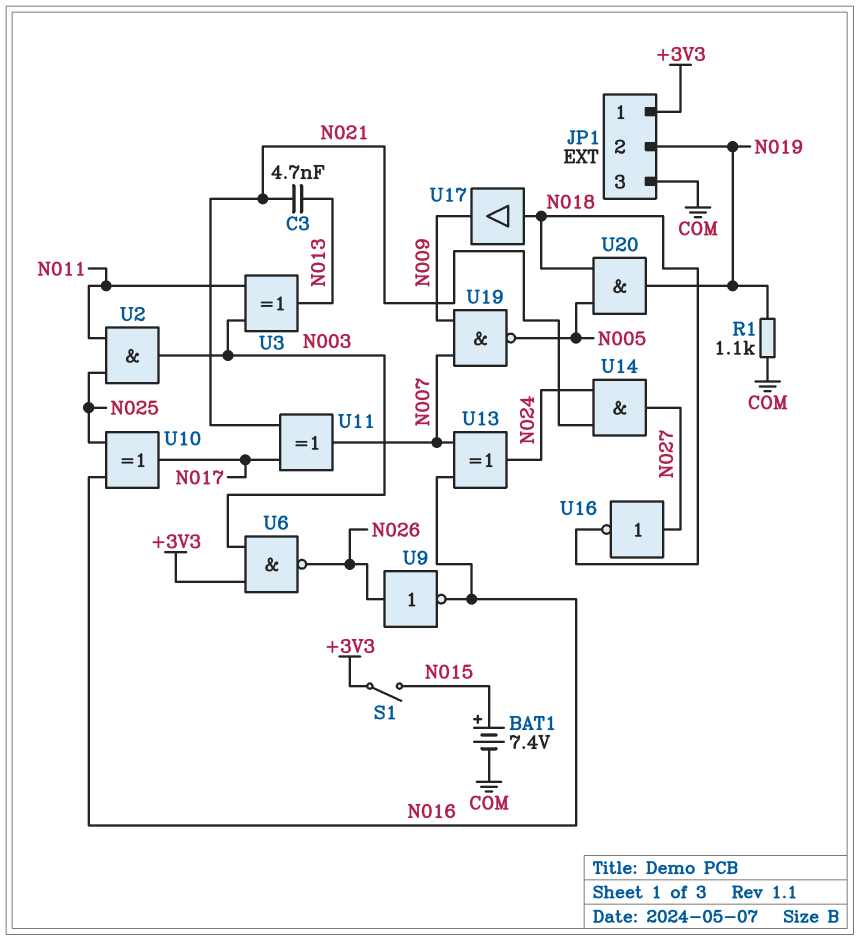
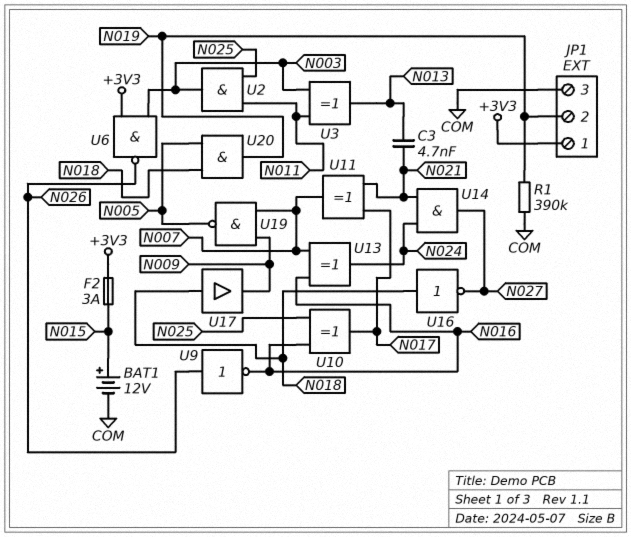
BAT1: 7.4V (plus N015, minus COM) -> 12V (plus N015, minus COM)
F2: none -> 3A (+3V3, N015)
R1: 1.1k (COM, N019) -> 390k (COM, N019)
S1: switch (+3V3, N015) -> none
U16: NOT (in N027, out N018) -> NOT (in N018, out N027)

